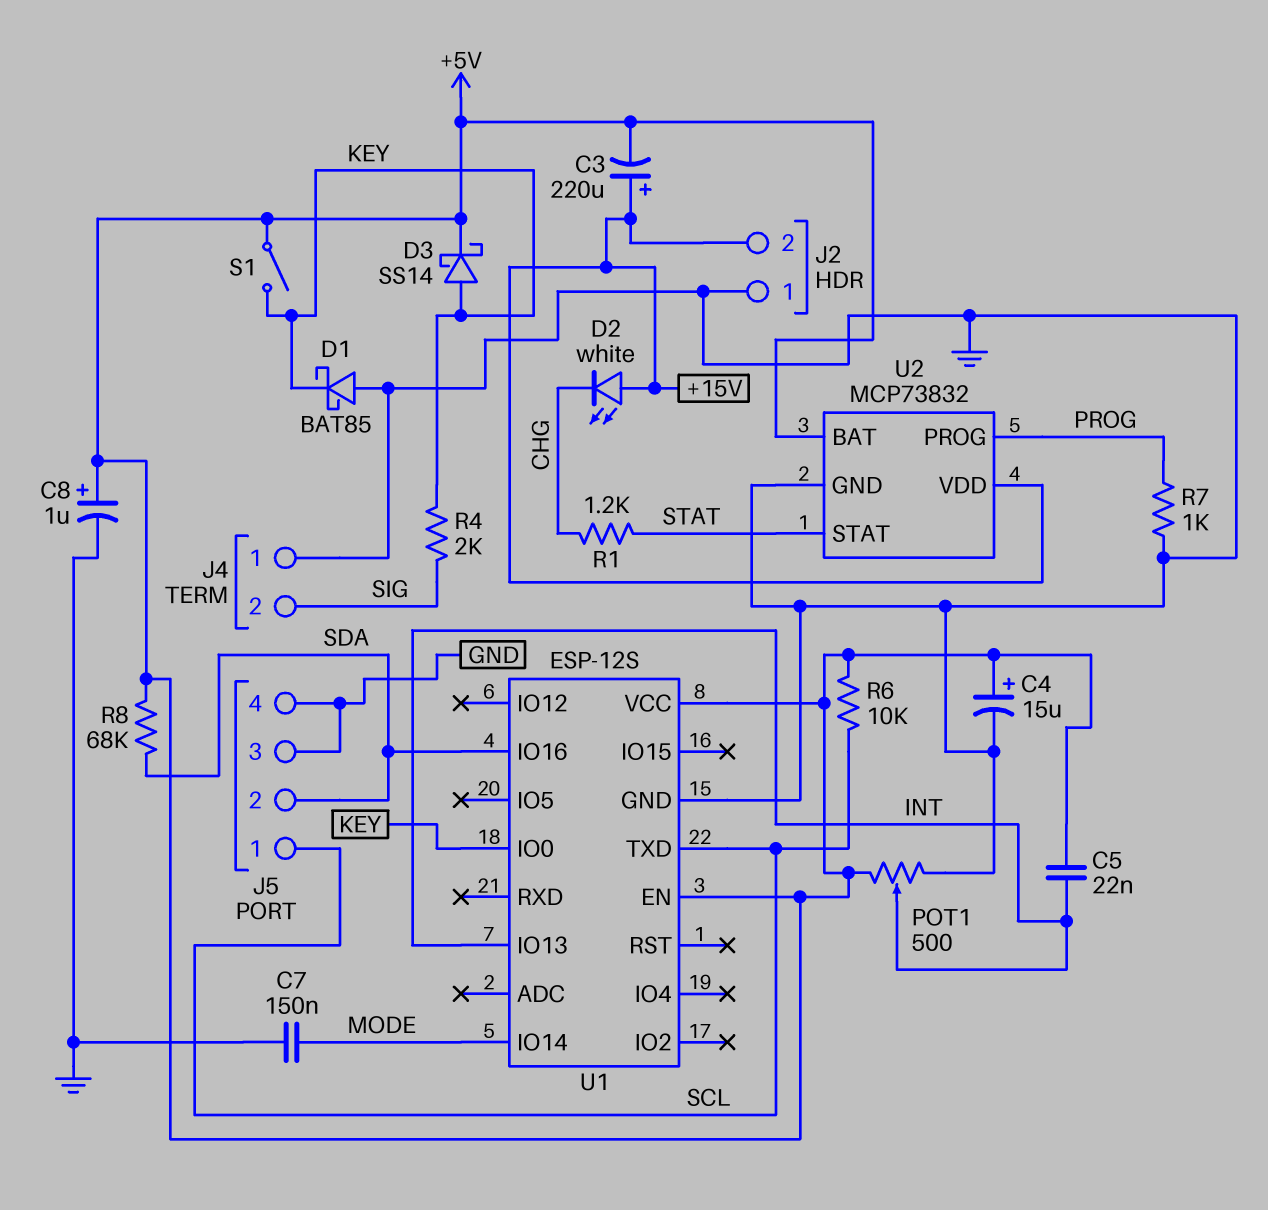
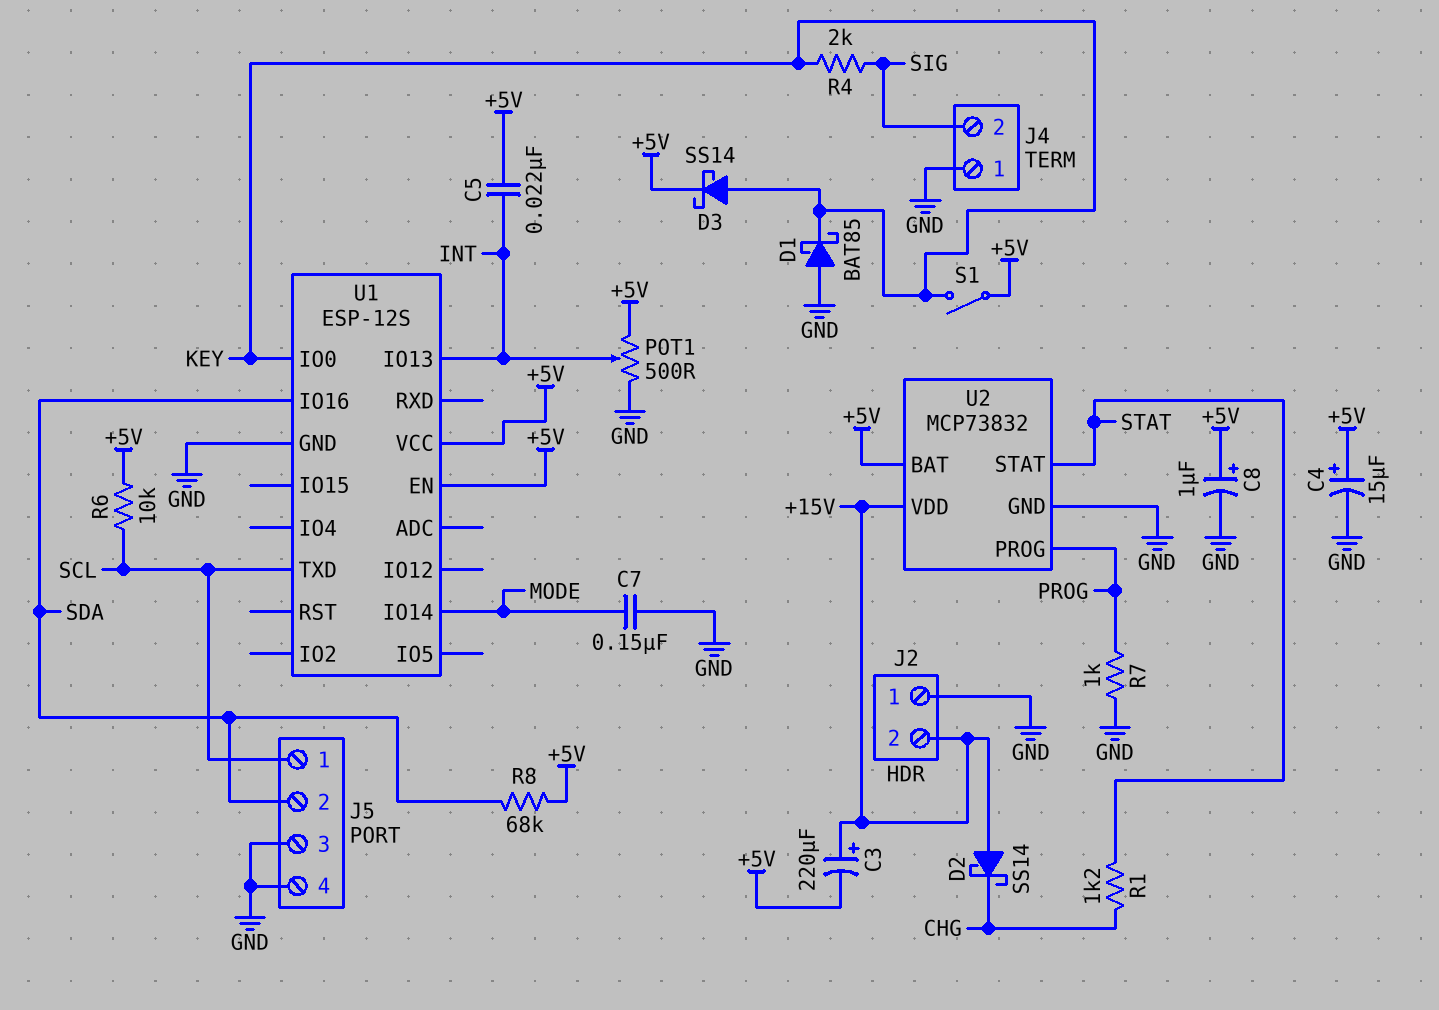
D2: LED white (A +15V, K CHG) -> schottky SS14 (A +15V, K CHG)

